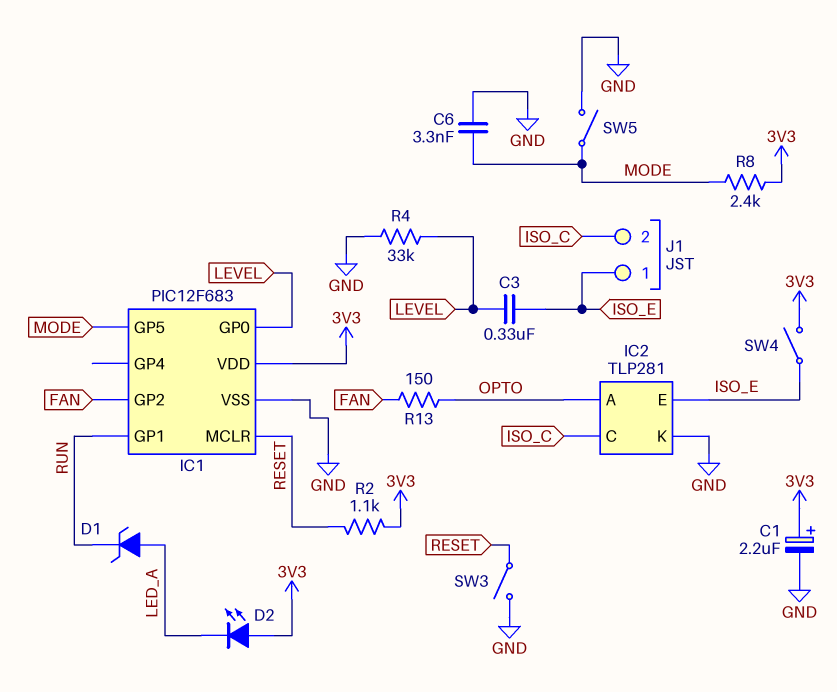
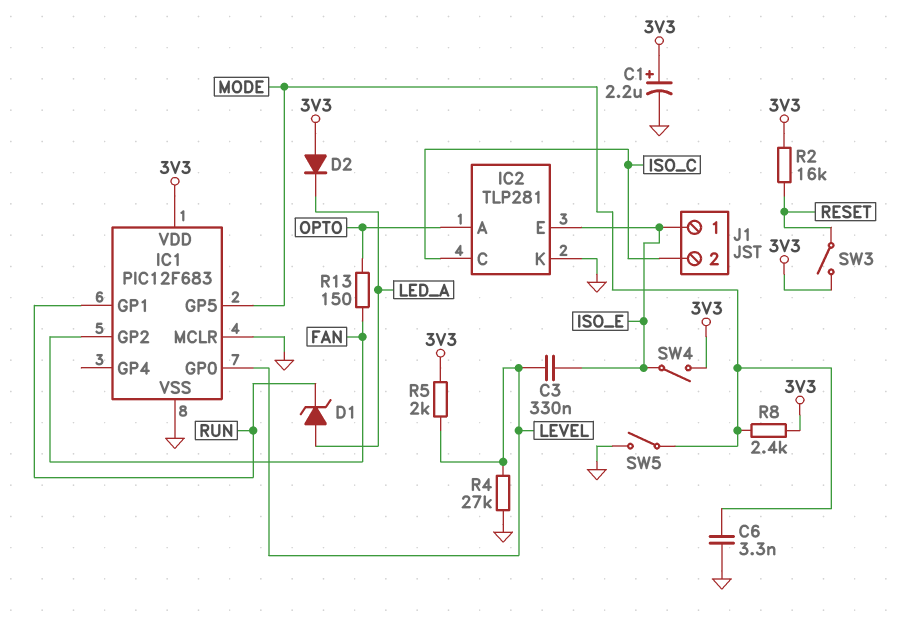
D2: LED (A 3V3, K LED_A) -> diode (A 3V3, K LED_A)
IC1 pin MCLR: RESET -> GND
R2: 1.1k (3V3, RESET) -> 16k (3V3, RESET)
R4: 33k (GND, LEVEL) -> 27k (GND, LEVEL)
R5: none -> 2k (3V3, LEVEL)
SW3: switch (GND, RESET) -> switch (3V3, RESET)

